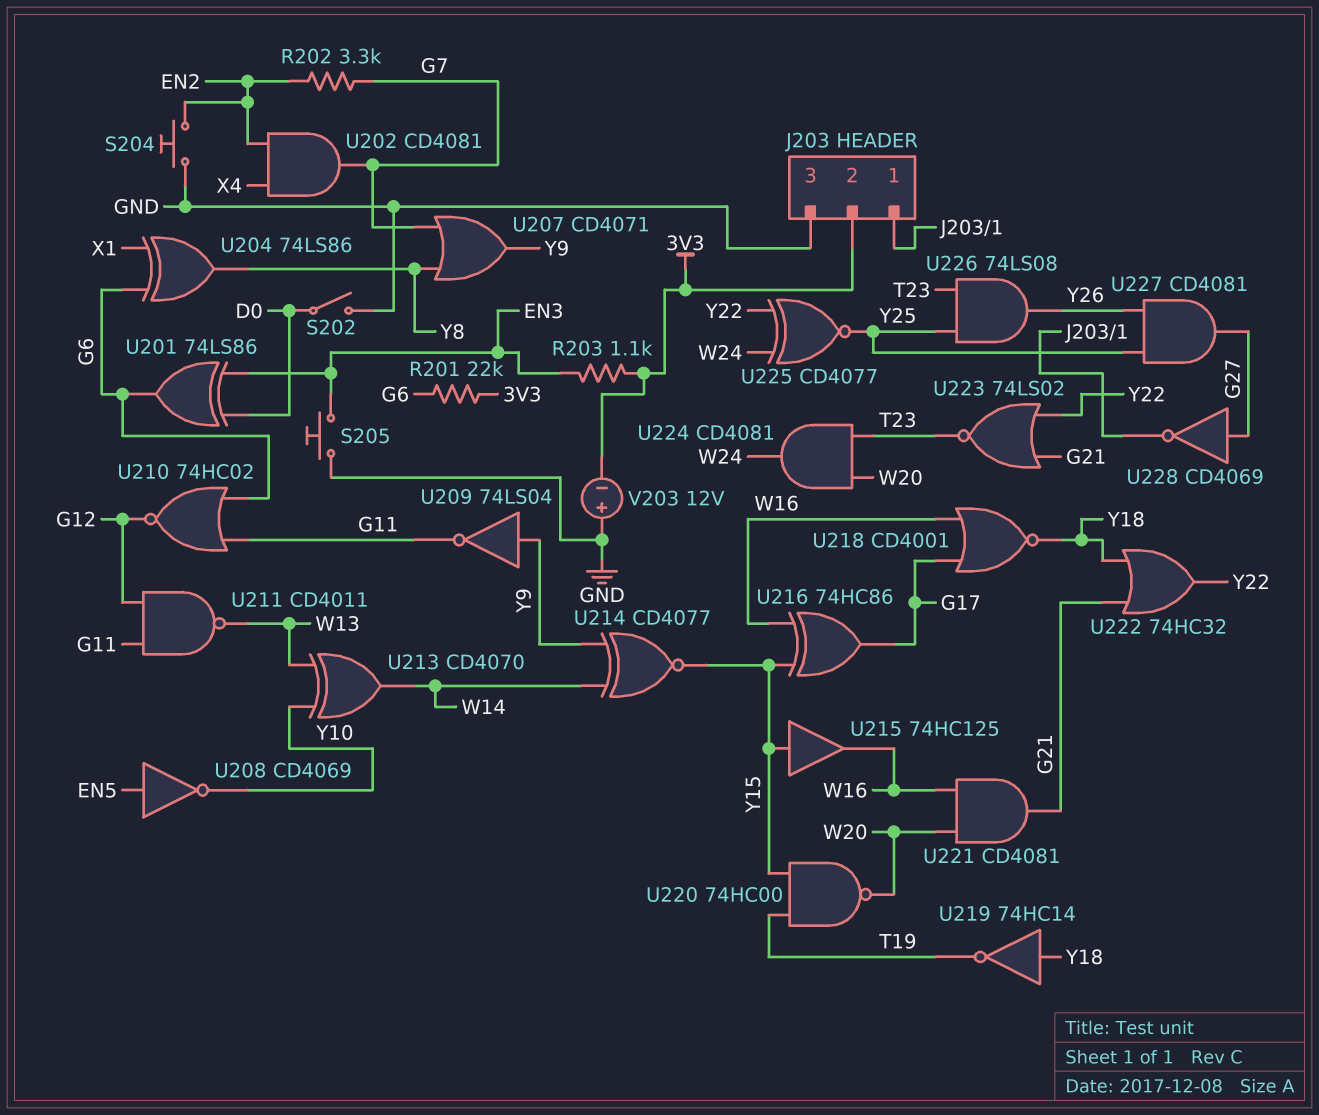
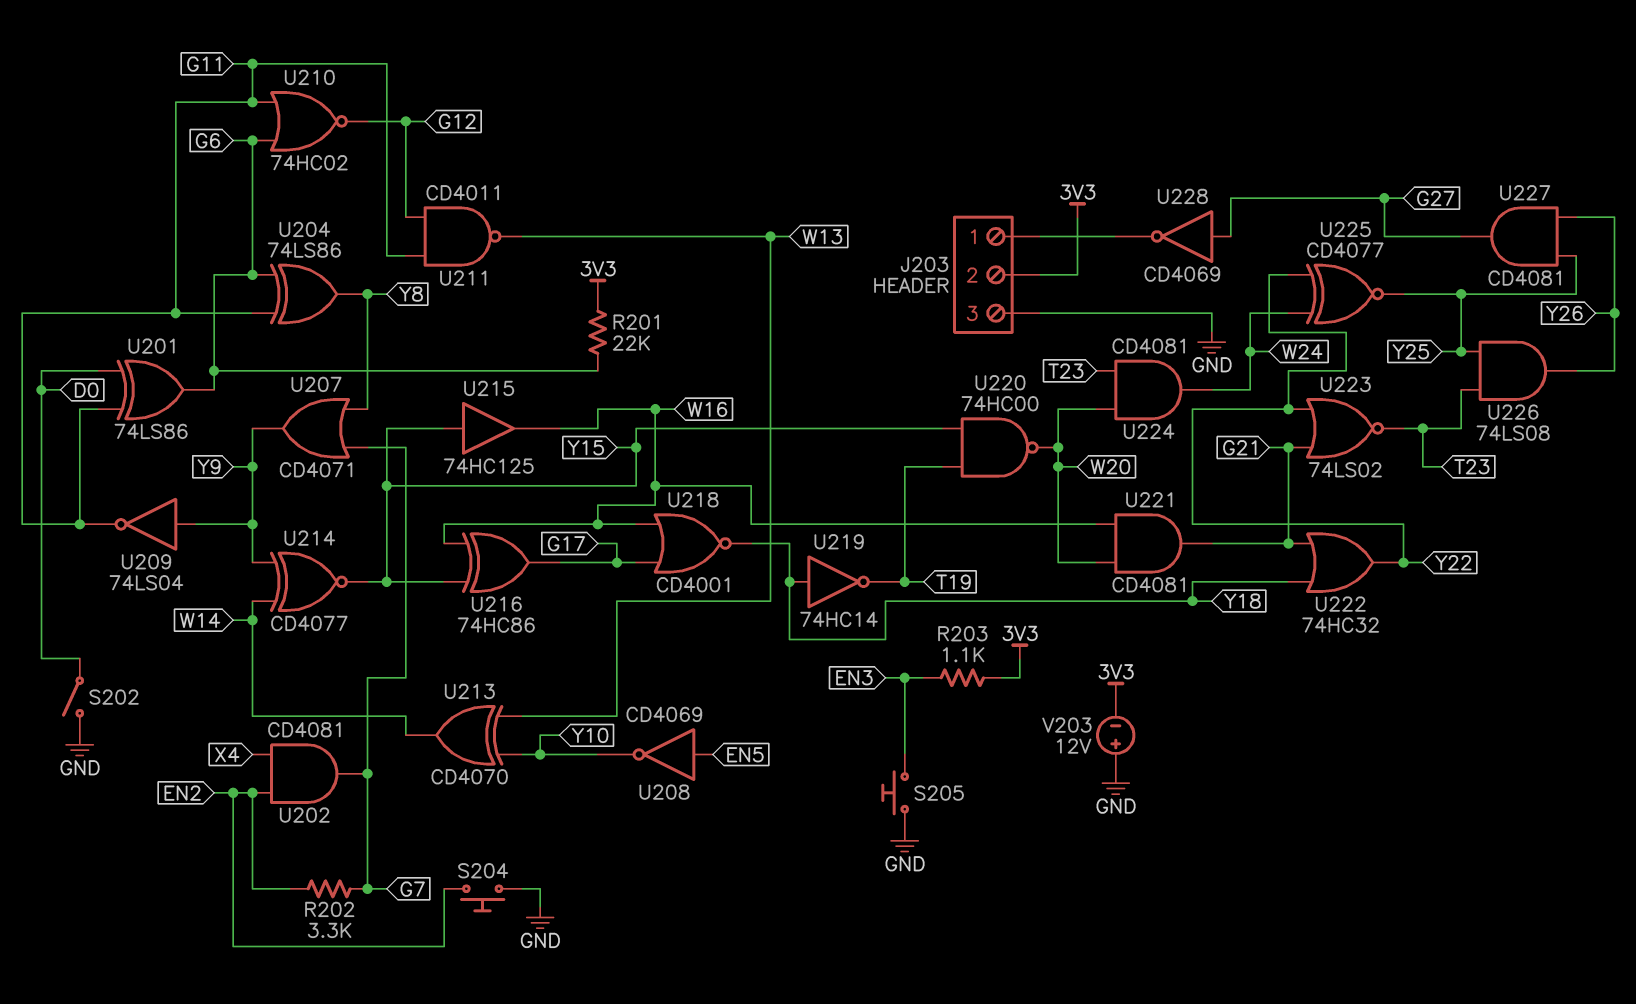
U201: XOR 74LS86 (in D0, in EN3, out G6) -> XOR 74LS86 (in D0, in G11, out G6)
U204: XOR 74LS86 (in G6, in X1, out Y8) -> XOR 74LS86 (in G6, in G11, out Y8)

